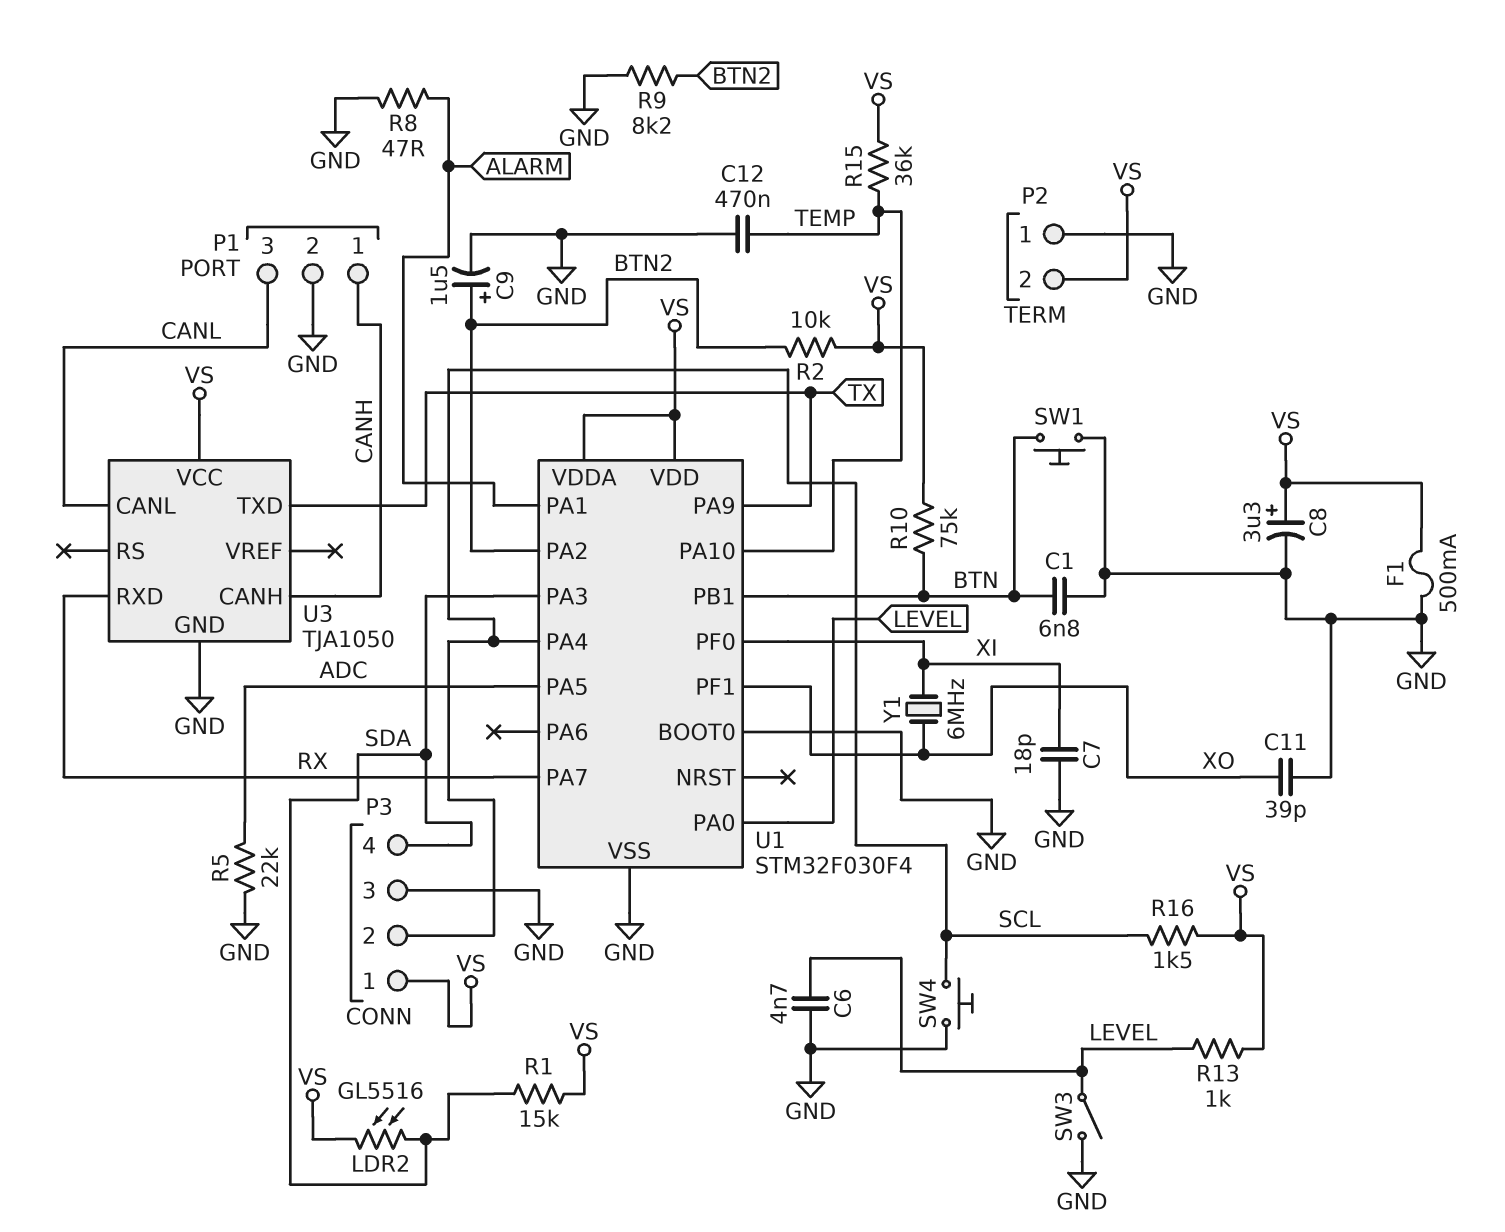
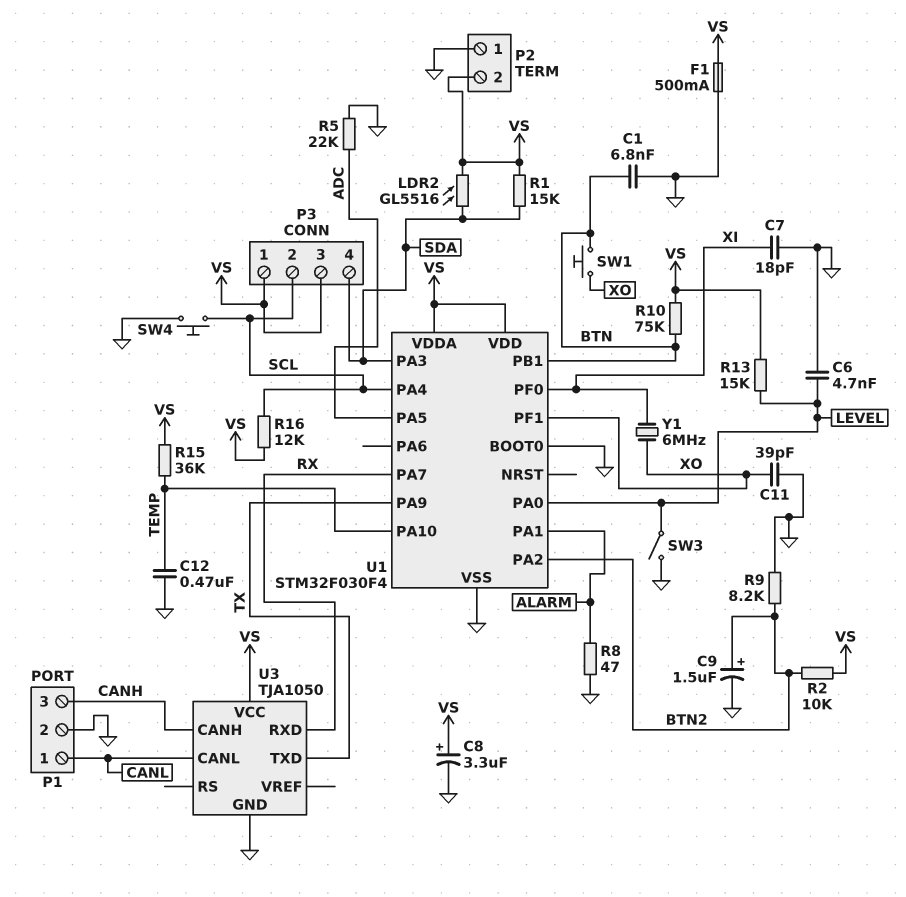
P1 pin 1: CANH -> CANL
P1 pin 3: CANL -> CANH
P3 pin 3: GND -> VS
R13: 1k (LEVEL, VS) -> 15k (LEVEL, VS)
R16: 1.5k (SCL, VS) -> 12k (SCL, VS)
SW1: button (BTN, GND) -> button (BTN, XO)

